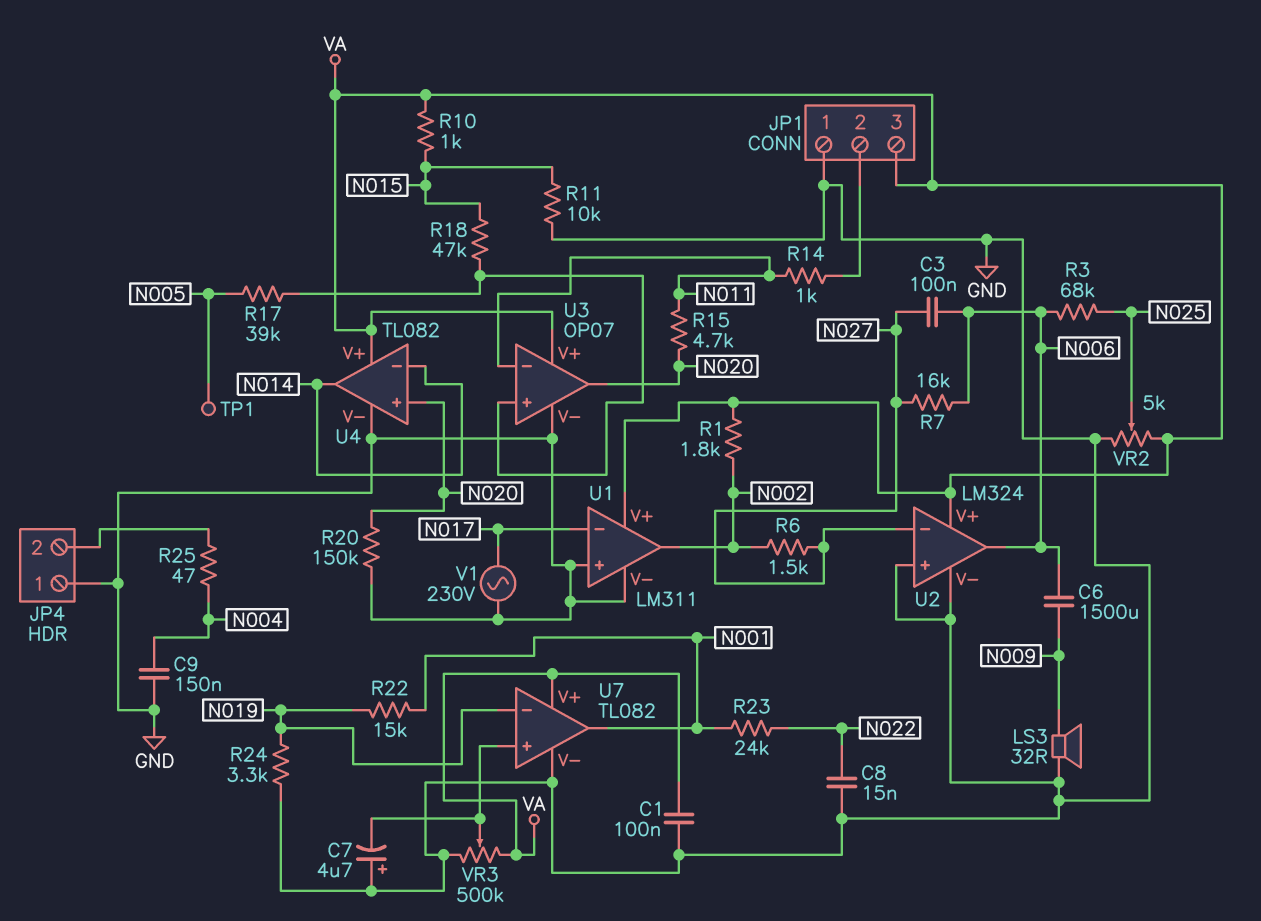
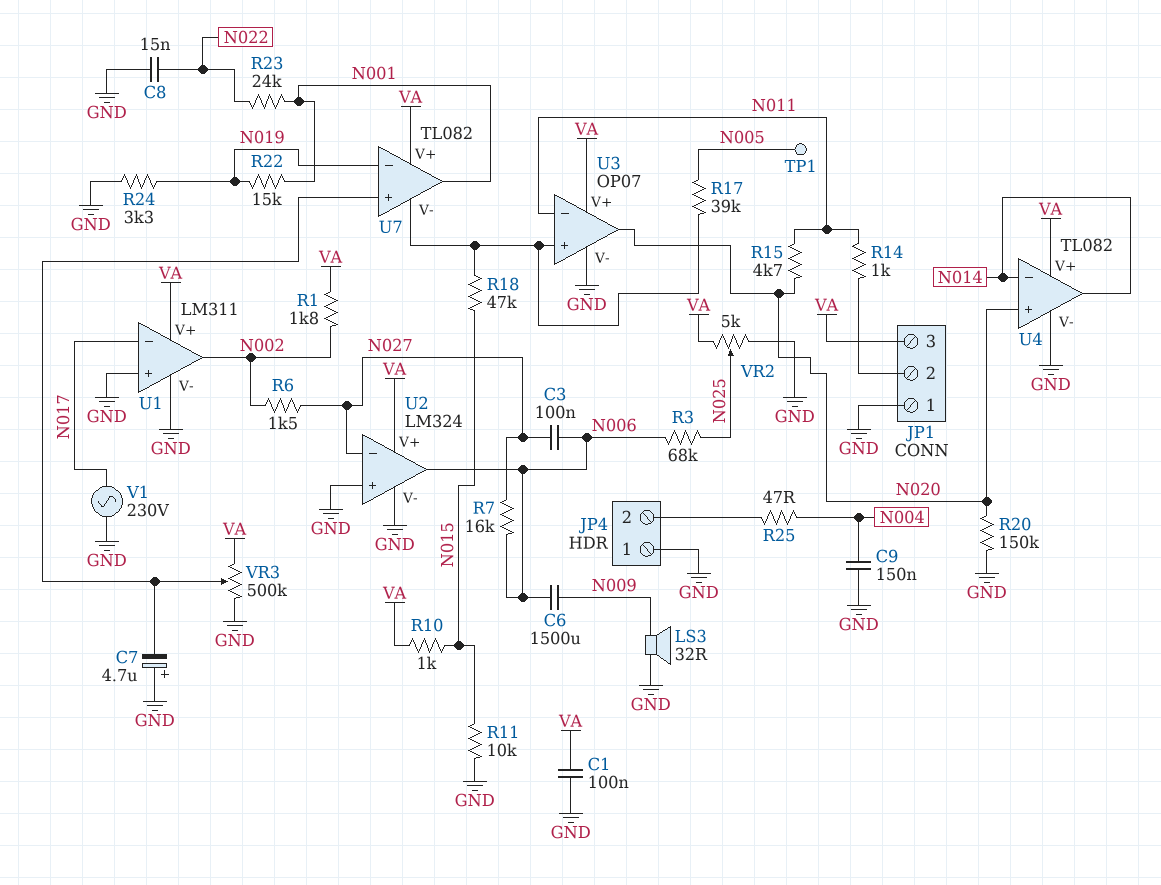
U7 pin V-: GND -> U3/in+

